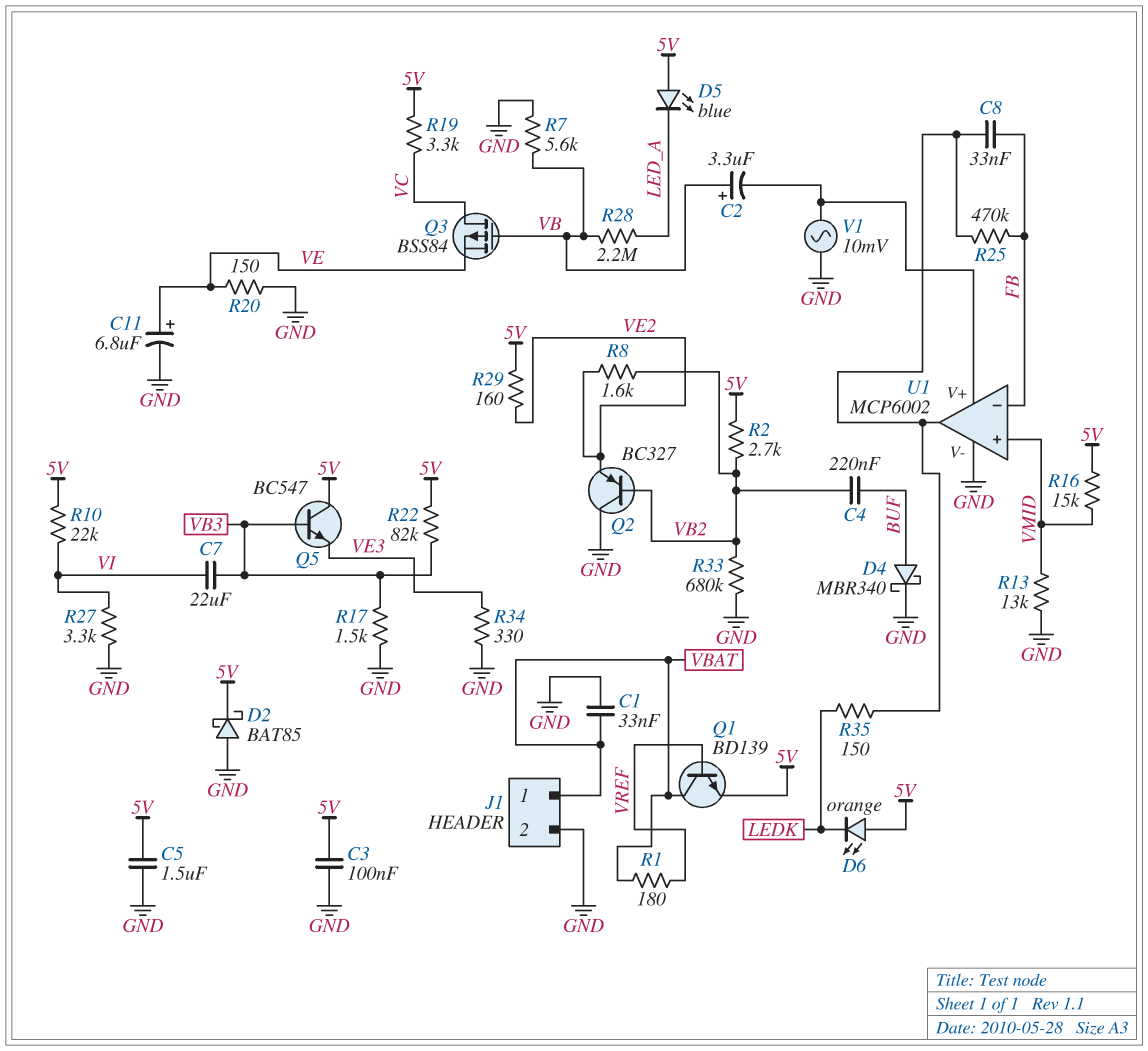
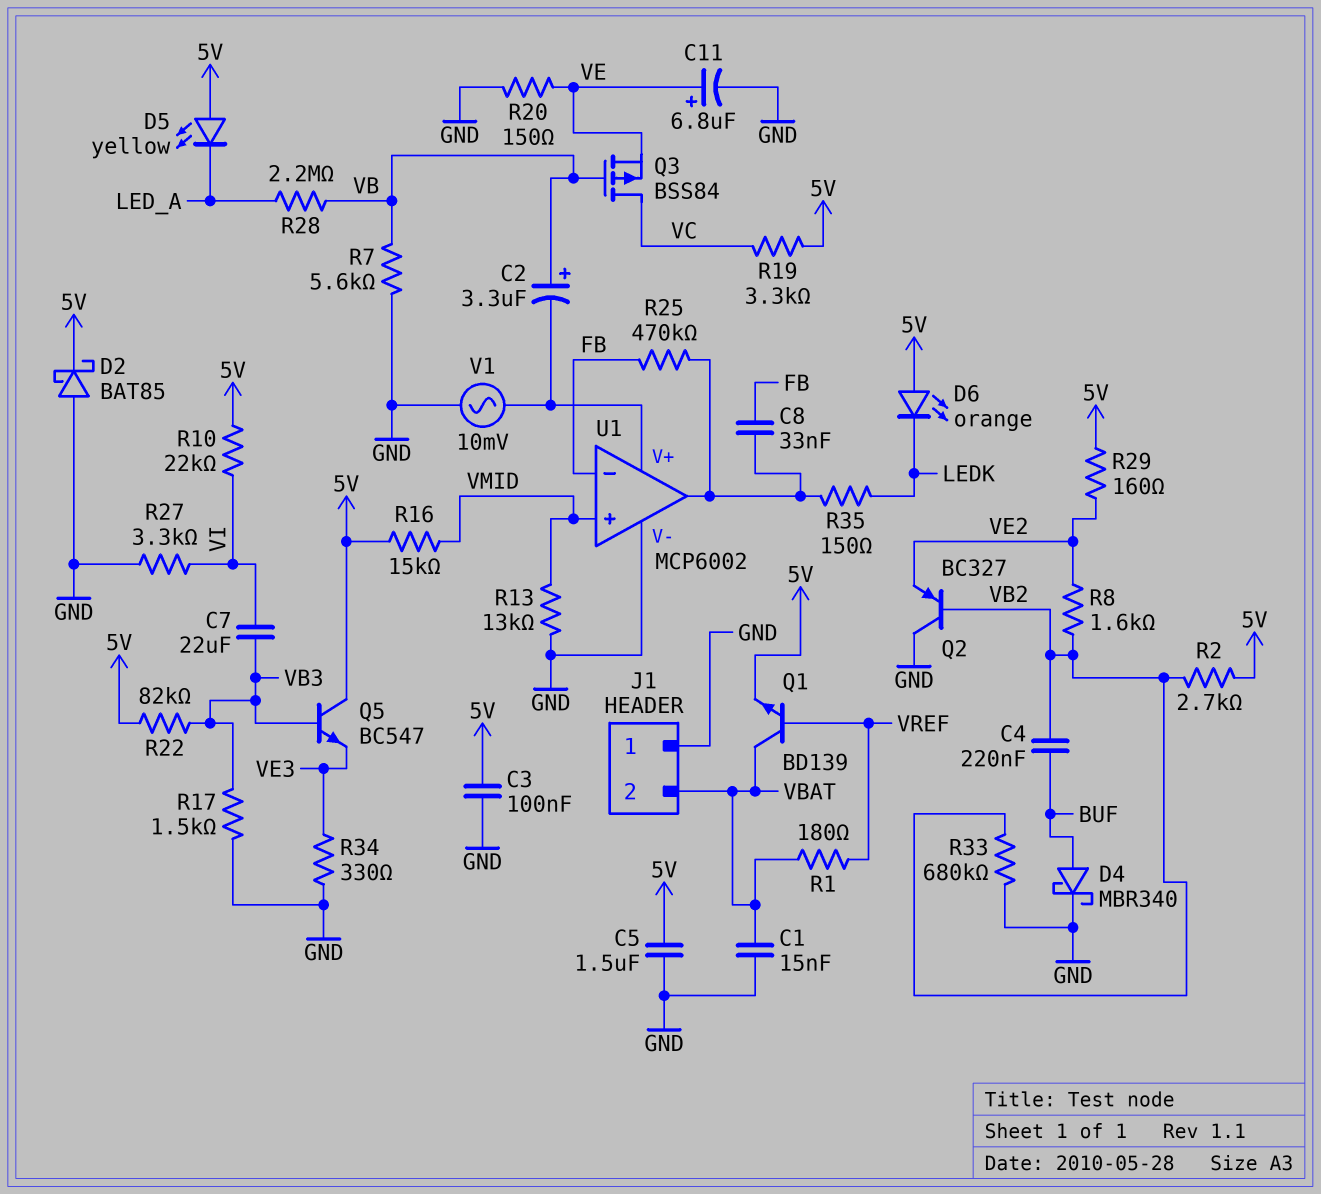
C1: 33nF (GND, VBAT) -> 15nF (GND, VBAT)
D5: LED blue (A 5V, K LED_A) -> LED yellow (A 5V, K LED_A)
J1 pin 1: VBAT -> GND
J1 pin 2: GND -> VBAT

